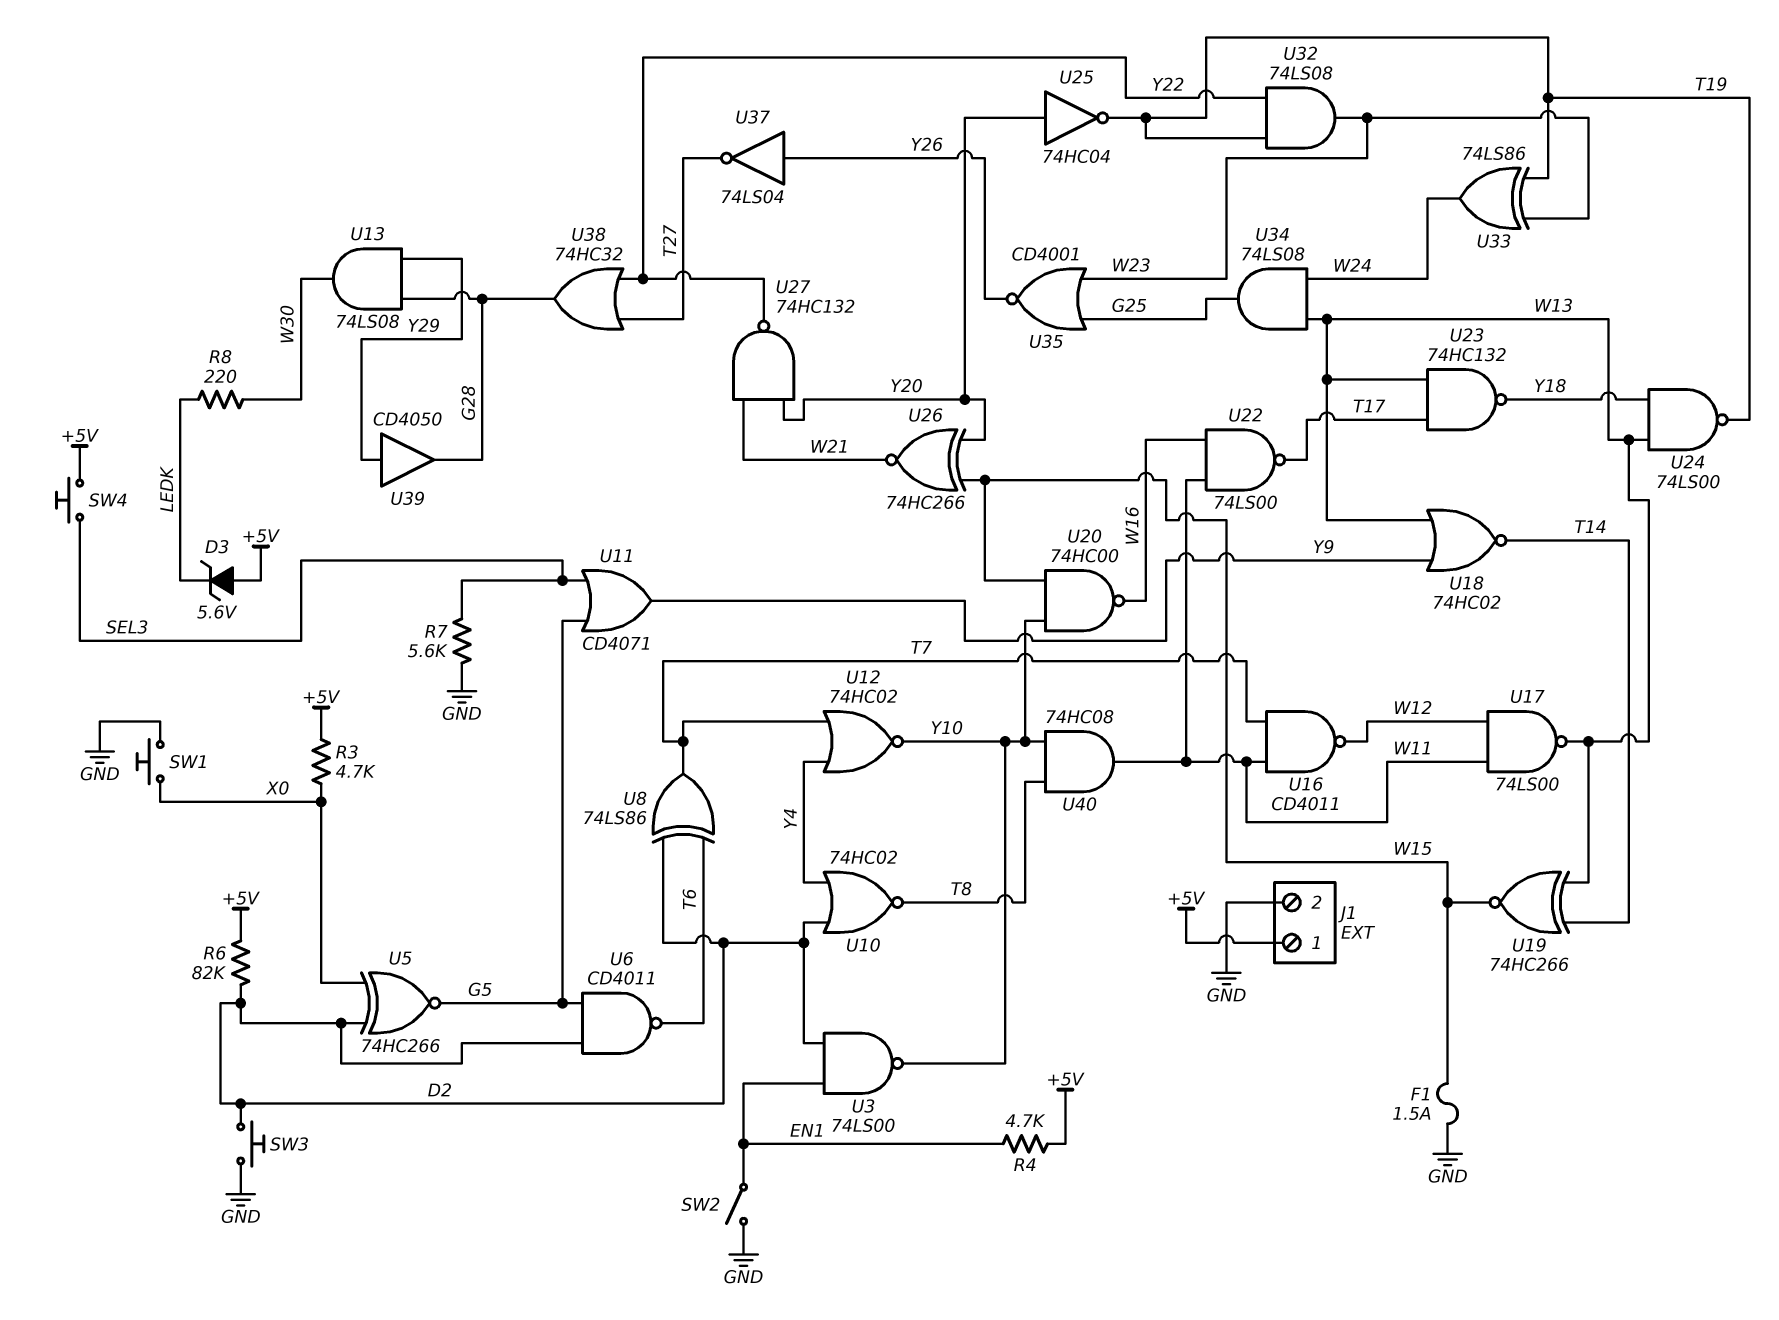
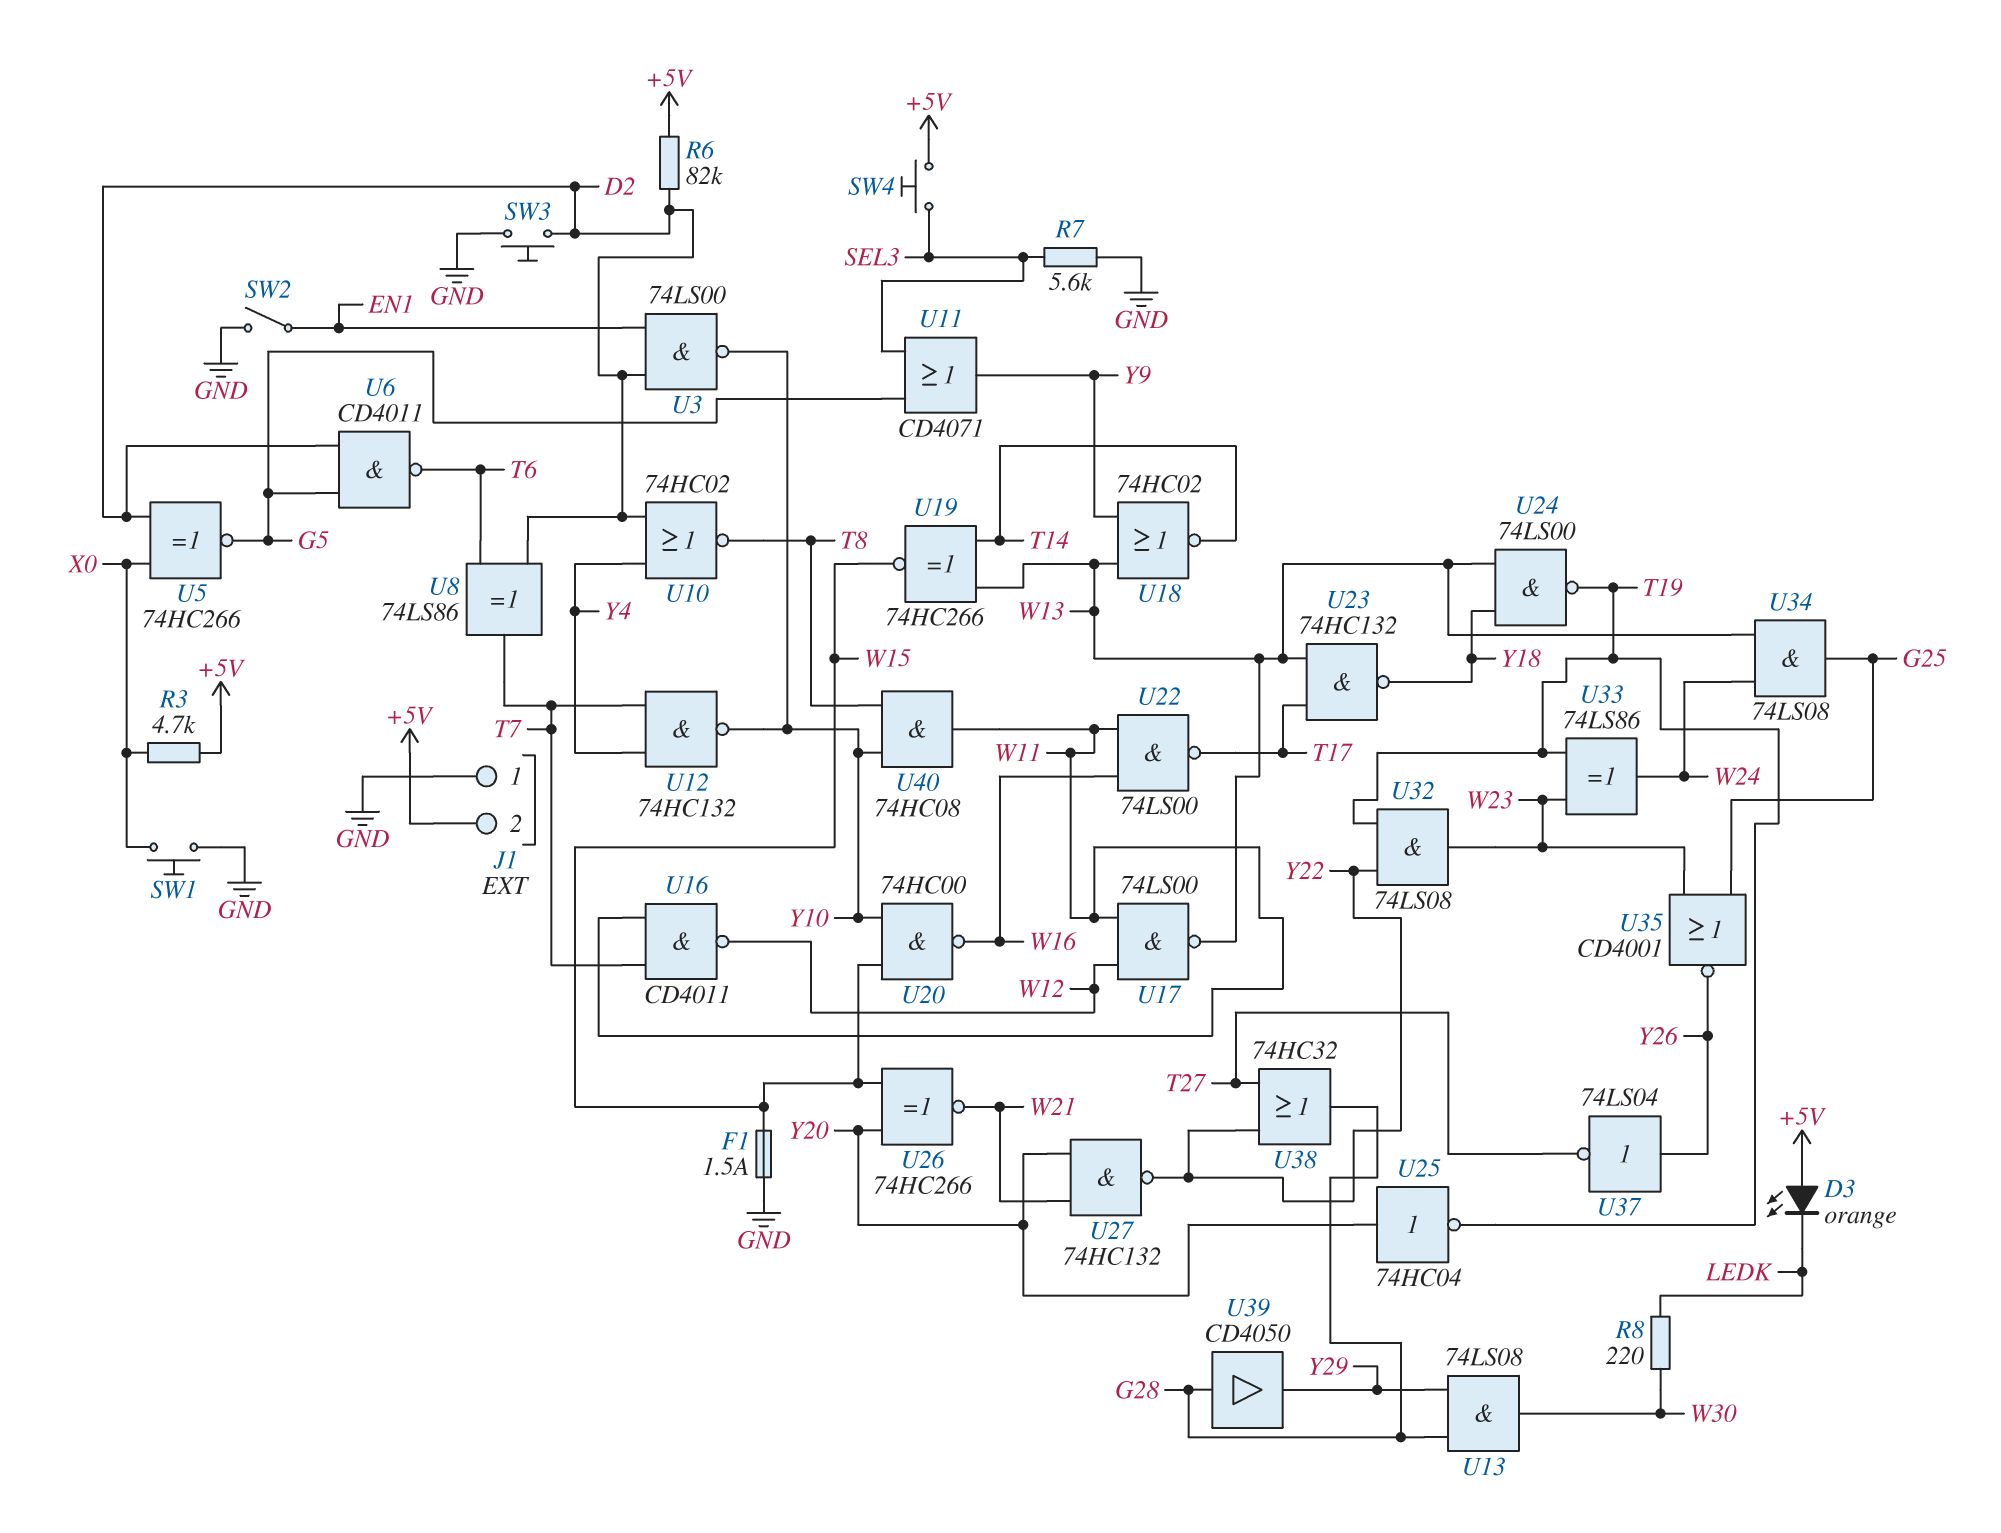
D3: zener 5.6V (A +5V, K LEDK) -> LED orange (A +5V, K LEDK)
J1 pin 1: +5V -> GND
J1 pin 2: GND -> +5V
R4: 4.7k (+5V, EN1) -> none
U12: NOR 74HC02 (in T7, in Y4, out Y10) -> NAND 74HC132 (in T7, in Y4, out Y10)
U39: buffer CD4050 (in Y29, out G28) -> buffer CD4050 (in G28, out Y29)

